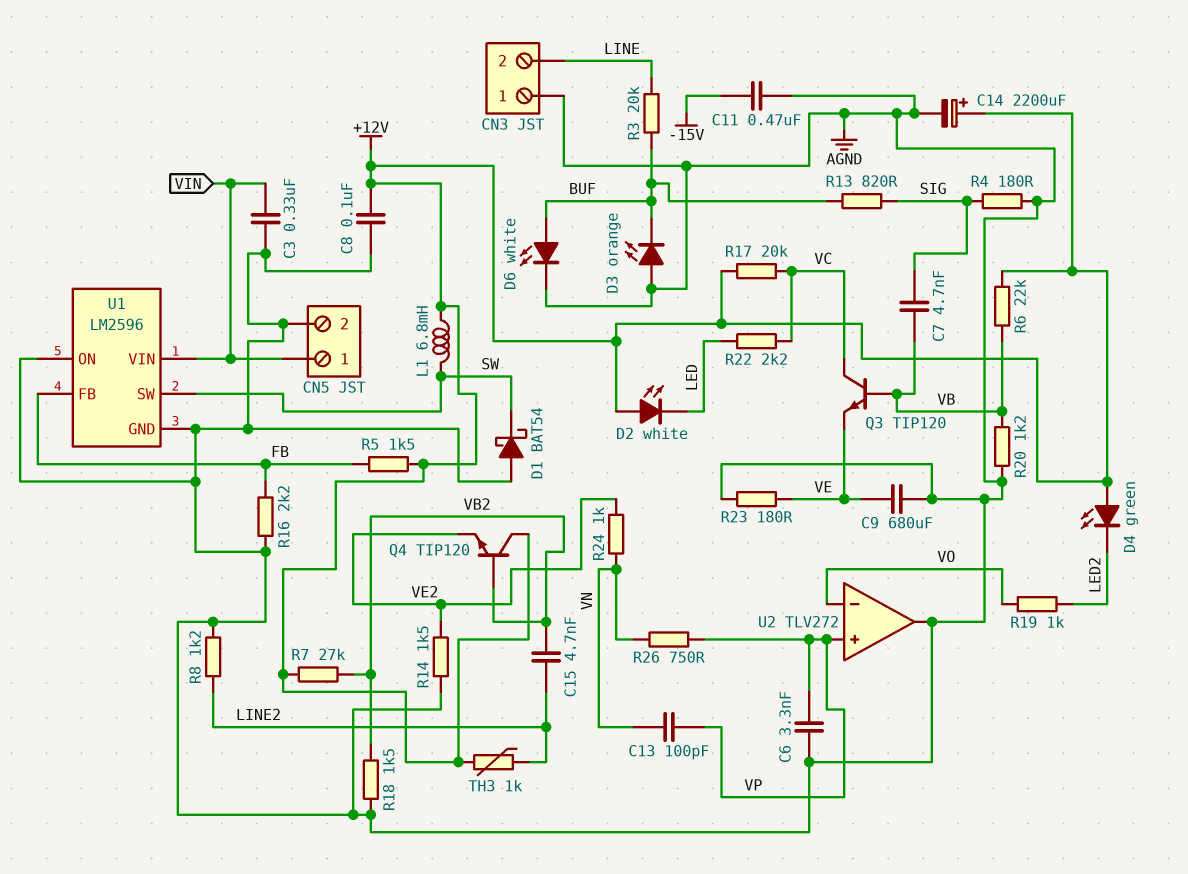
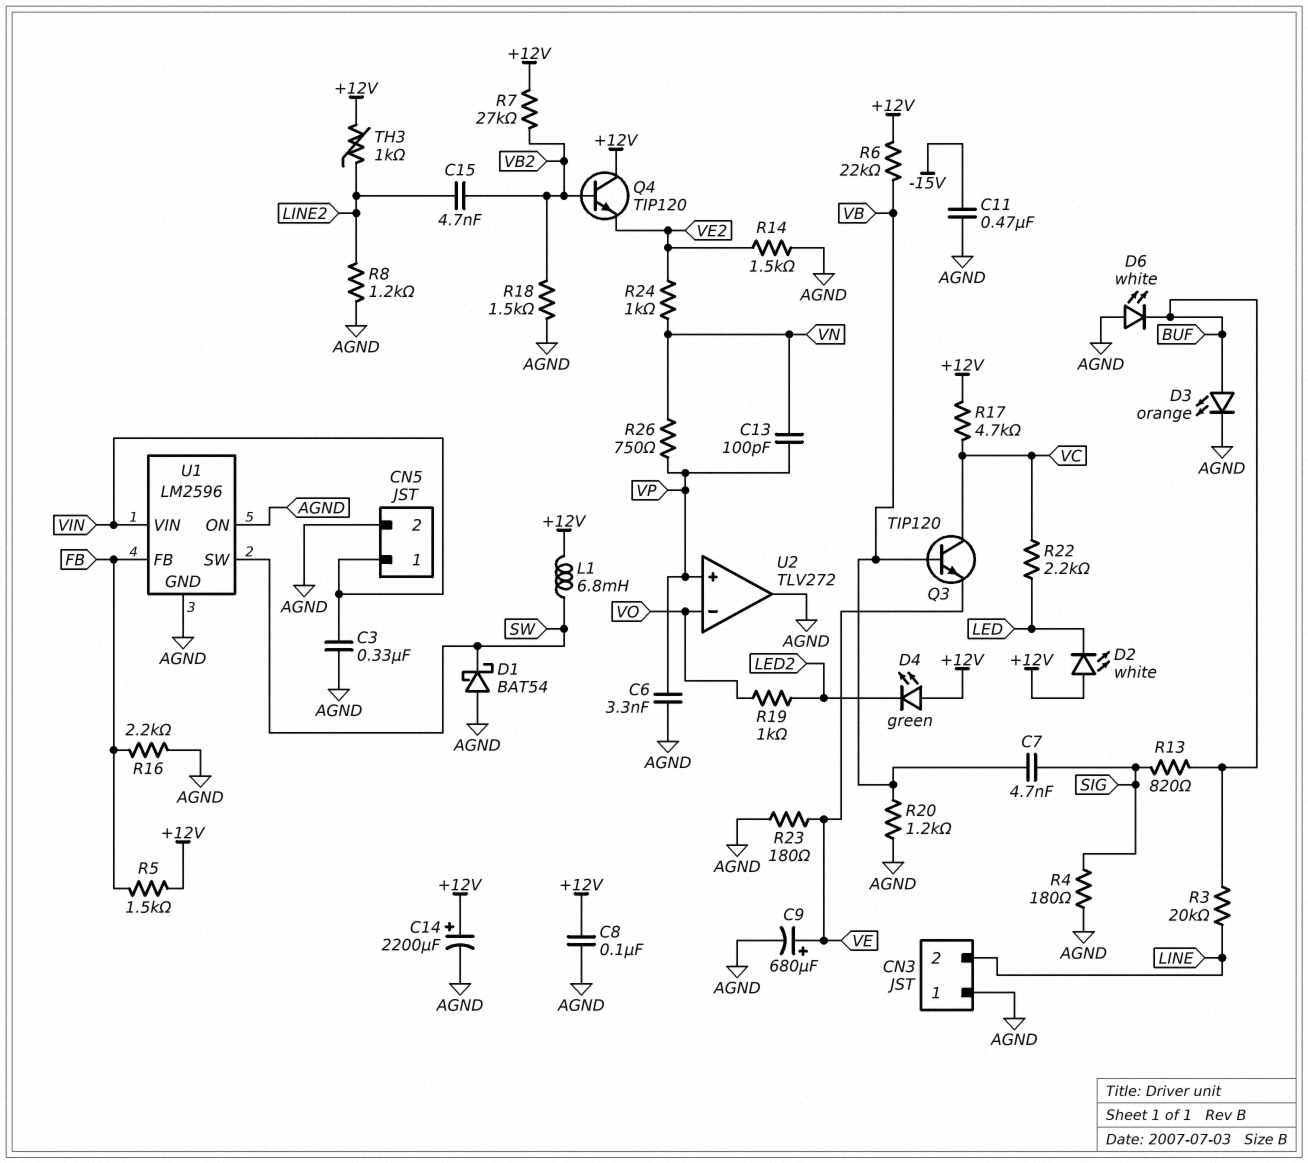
C9: 680uF (AGND, VE) -> 680uF (plus VE, minus AGND)
D3: LED orange (A AGND, K BUF) -> LED orange (A BUF, K AGND)
D6: LED white (A BUF, K AGND) -> LED white (A AGND, K BUF)
R17: 20k (+12V, VC) -> 4.7k (+12V, VC)

